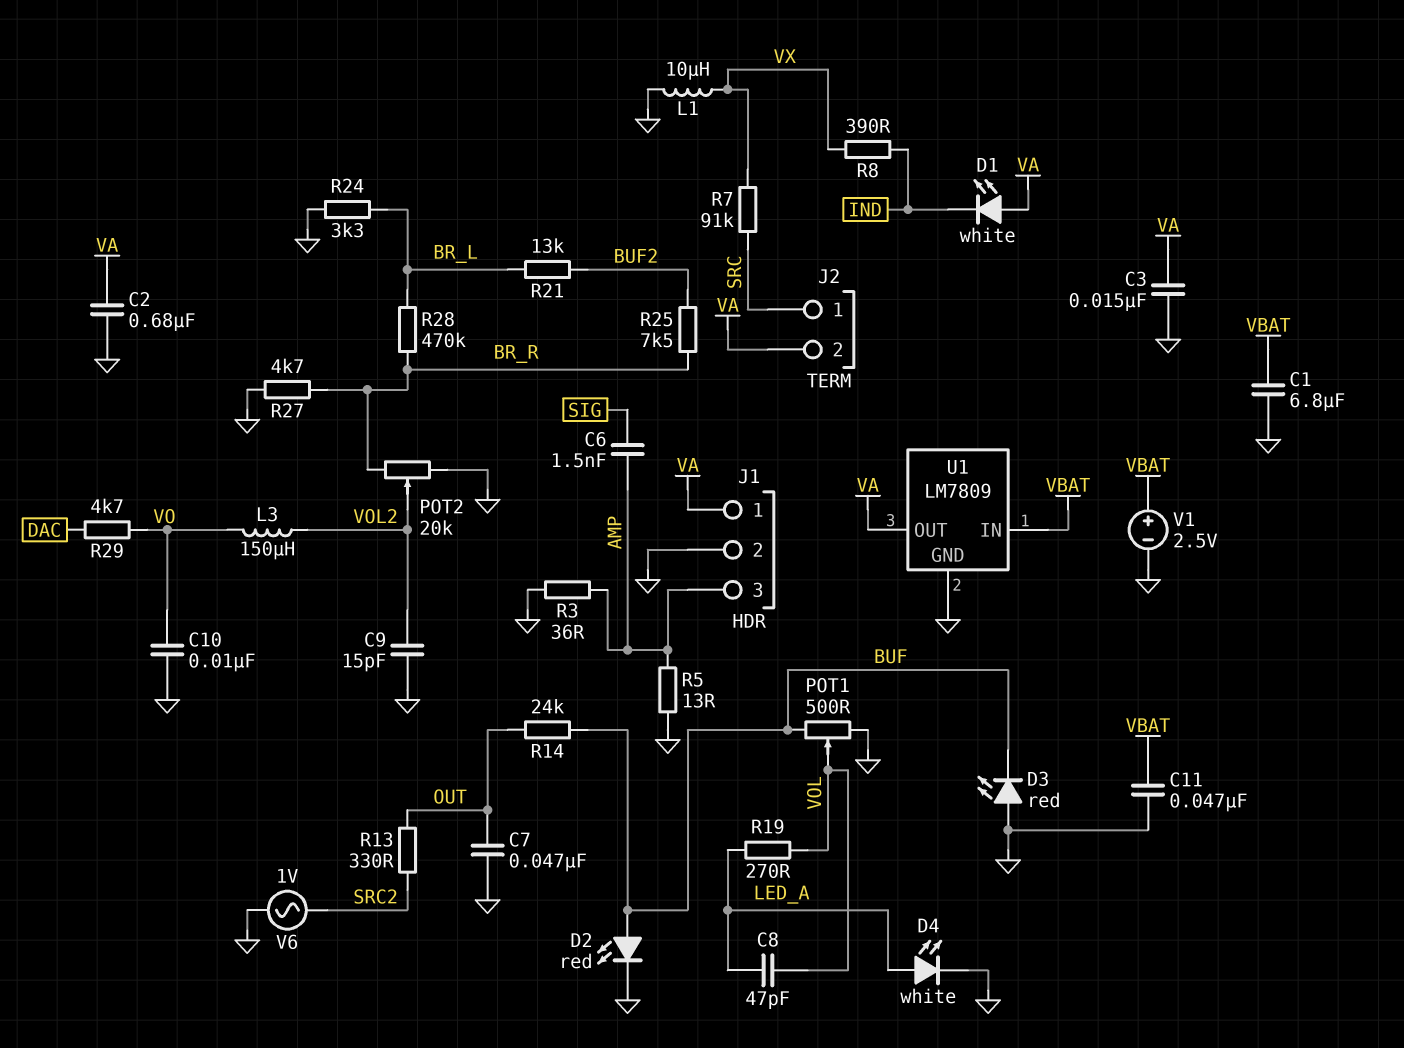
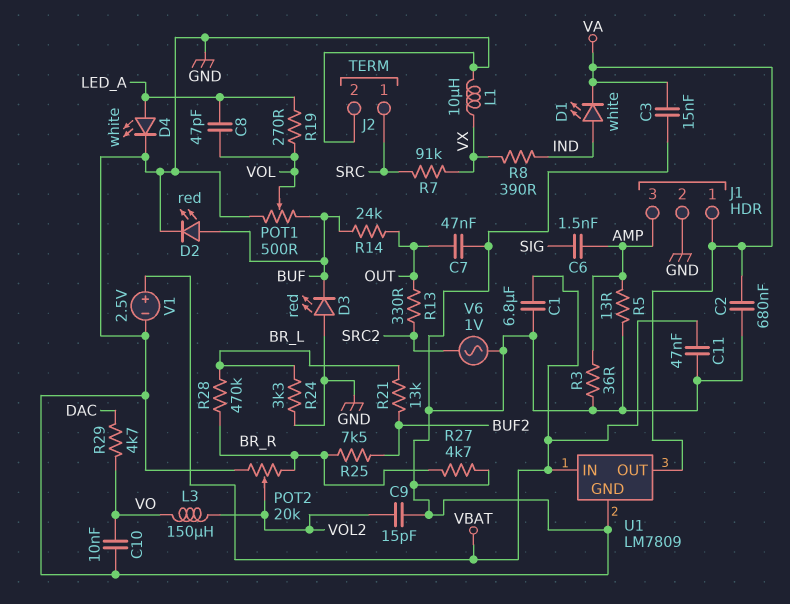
D1: LED white (A VA, K IND) -> LED white (A IND, K VA)
J2 pin 2: VA -> GND

